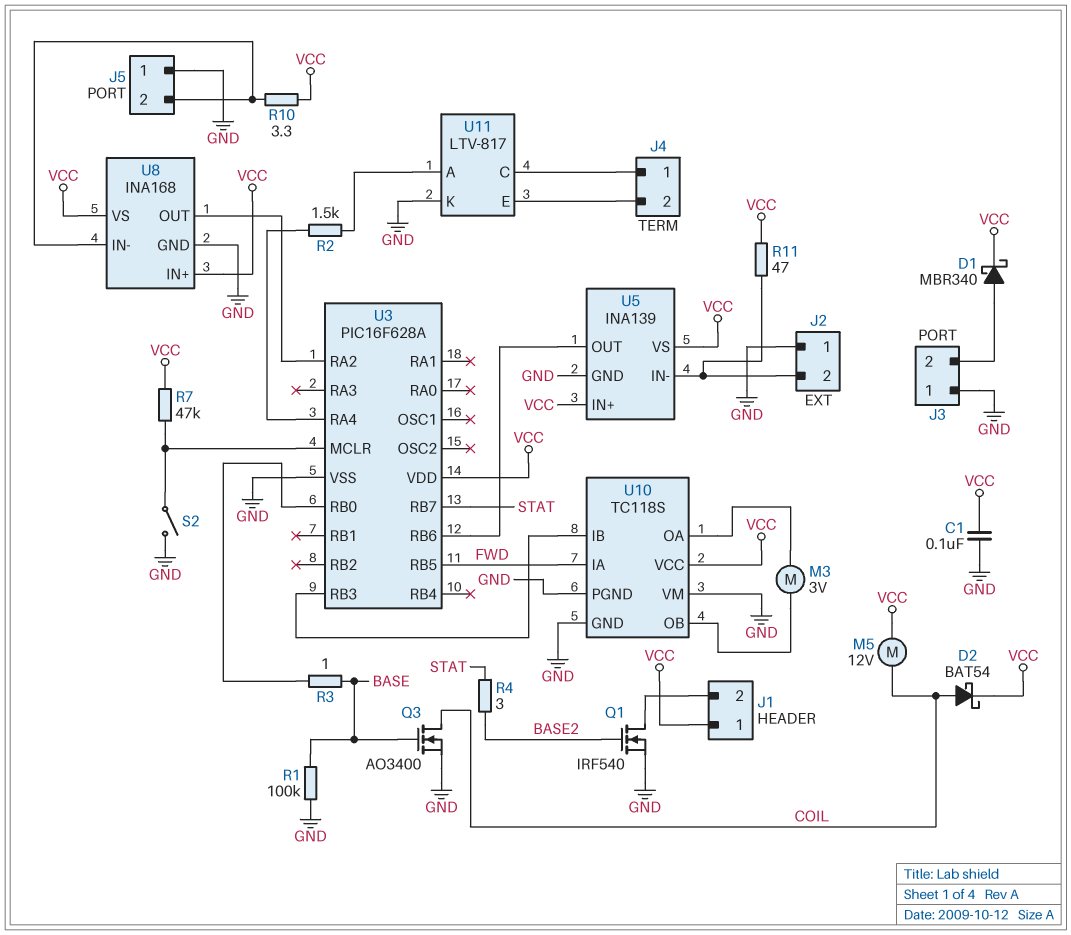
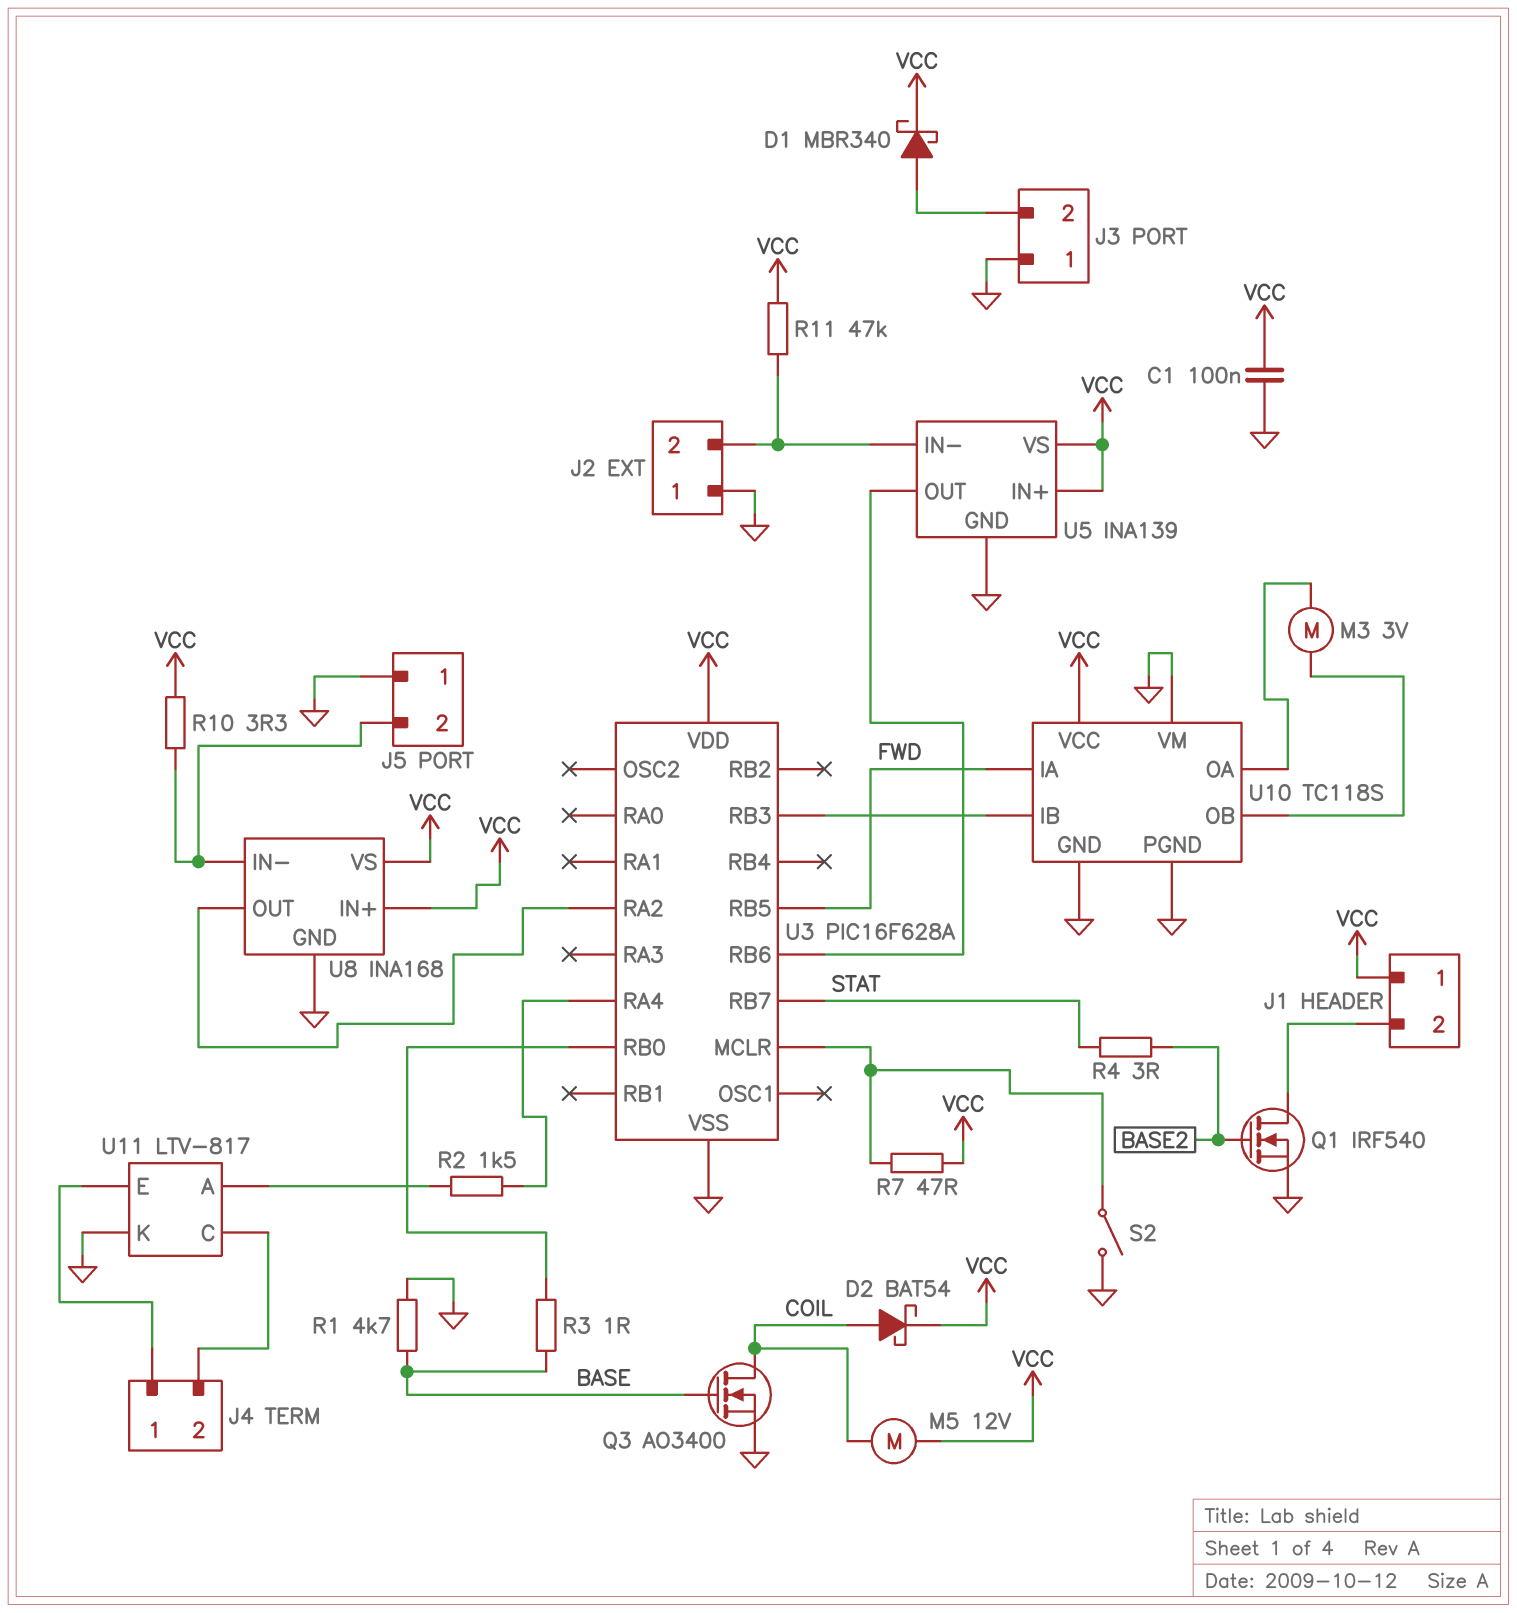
R1: 100k (BASE, GND) -> 4.7k (BASE, GND)
R7: 47k (U3/MCLR, VCC) -> 47 (U3/MCLR, VCC)
R11: 47 (J2/2, VCC) -> 47k (J2/2, VCC)
U11 pin C: J4/1 -> J4/2
U11 pin E: J4/2 -> J4/1

